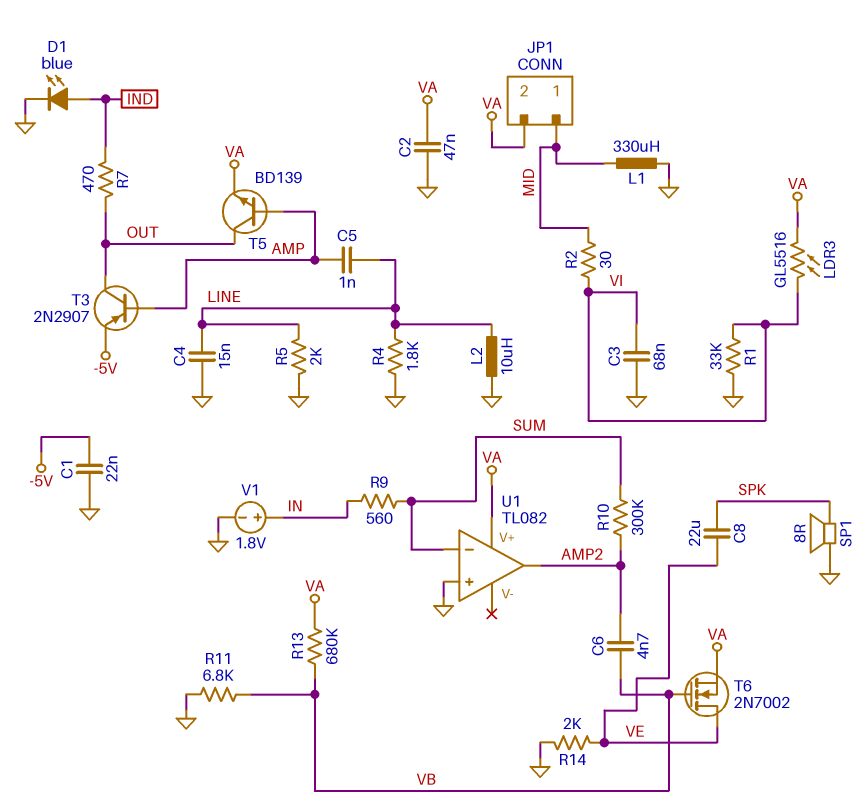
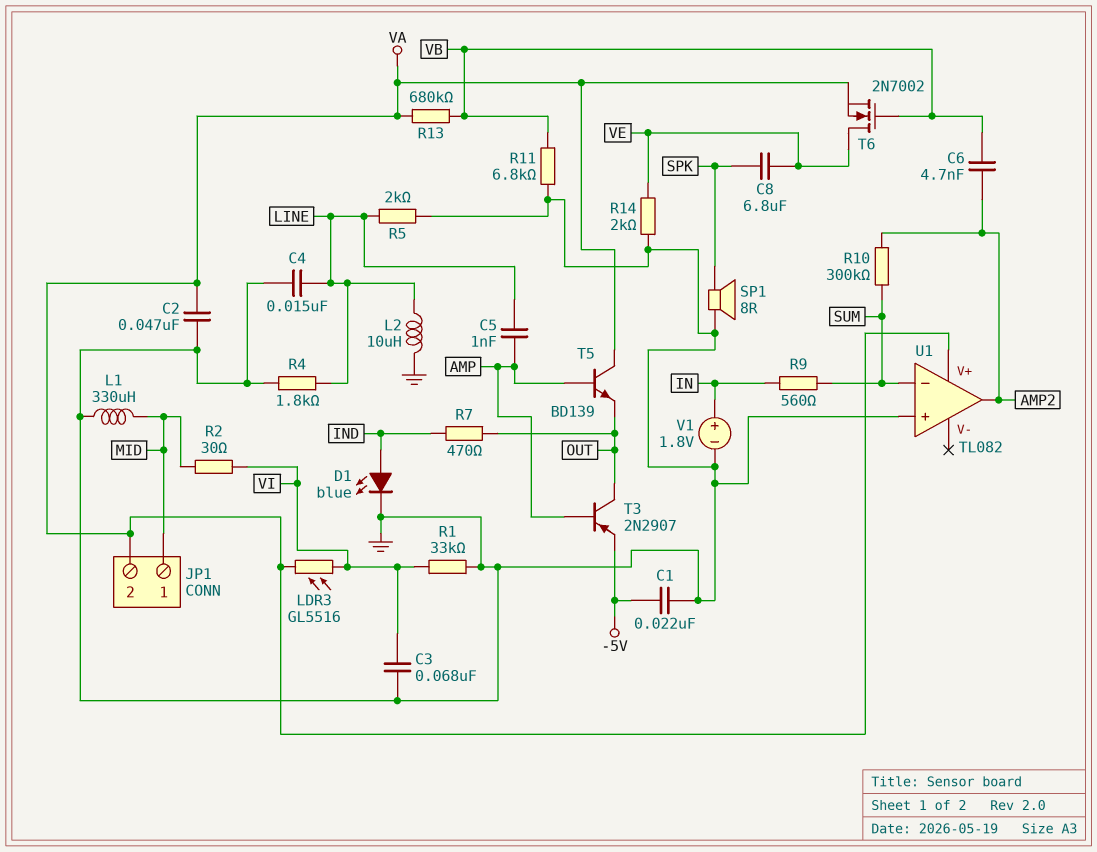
C8: 22uF (SPK, VE) -> 6.8uF (SPK, VE)
T5: NPN BD139 (B AMP, C OUT, E VA) -> NPN BD139 (B AMP, C VA, E OUT)

